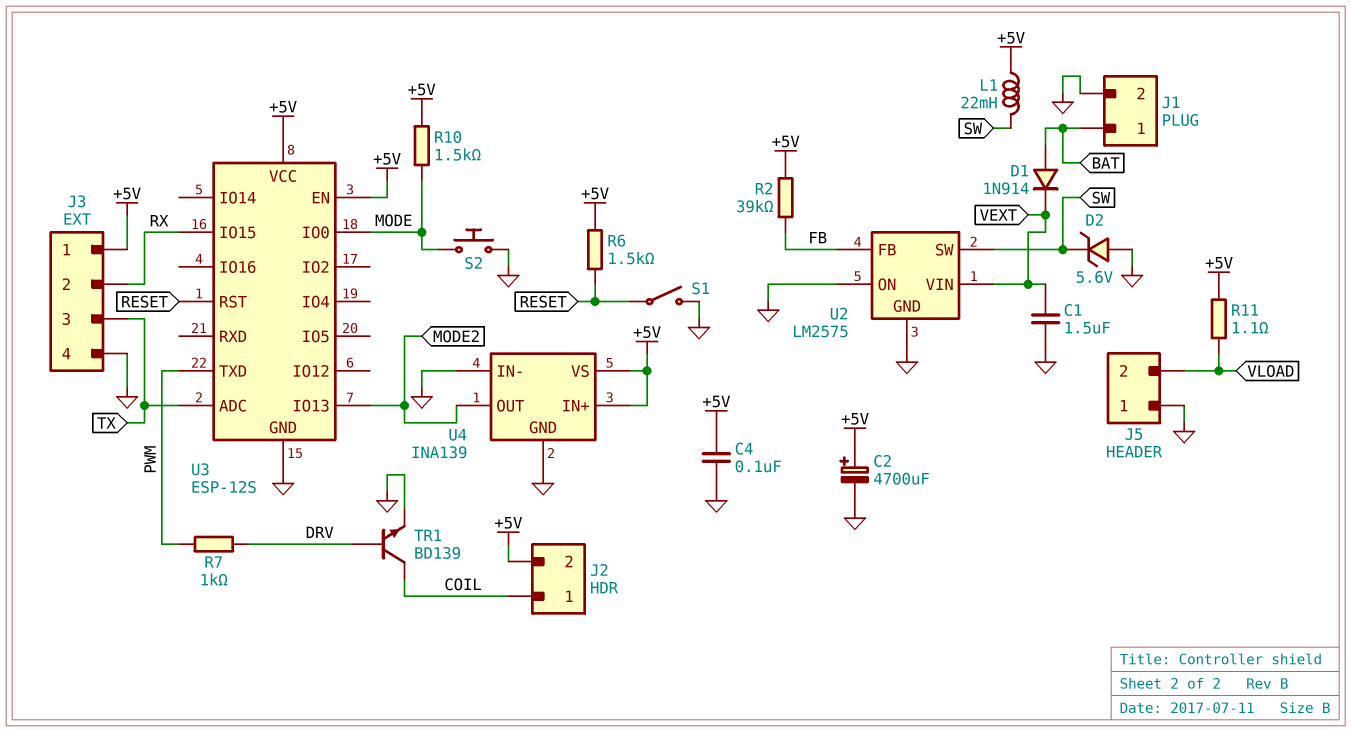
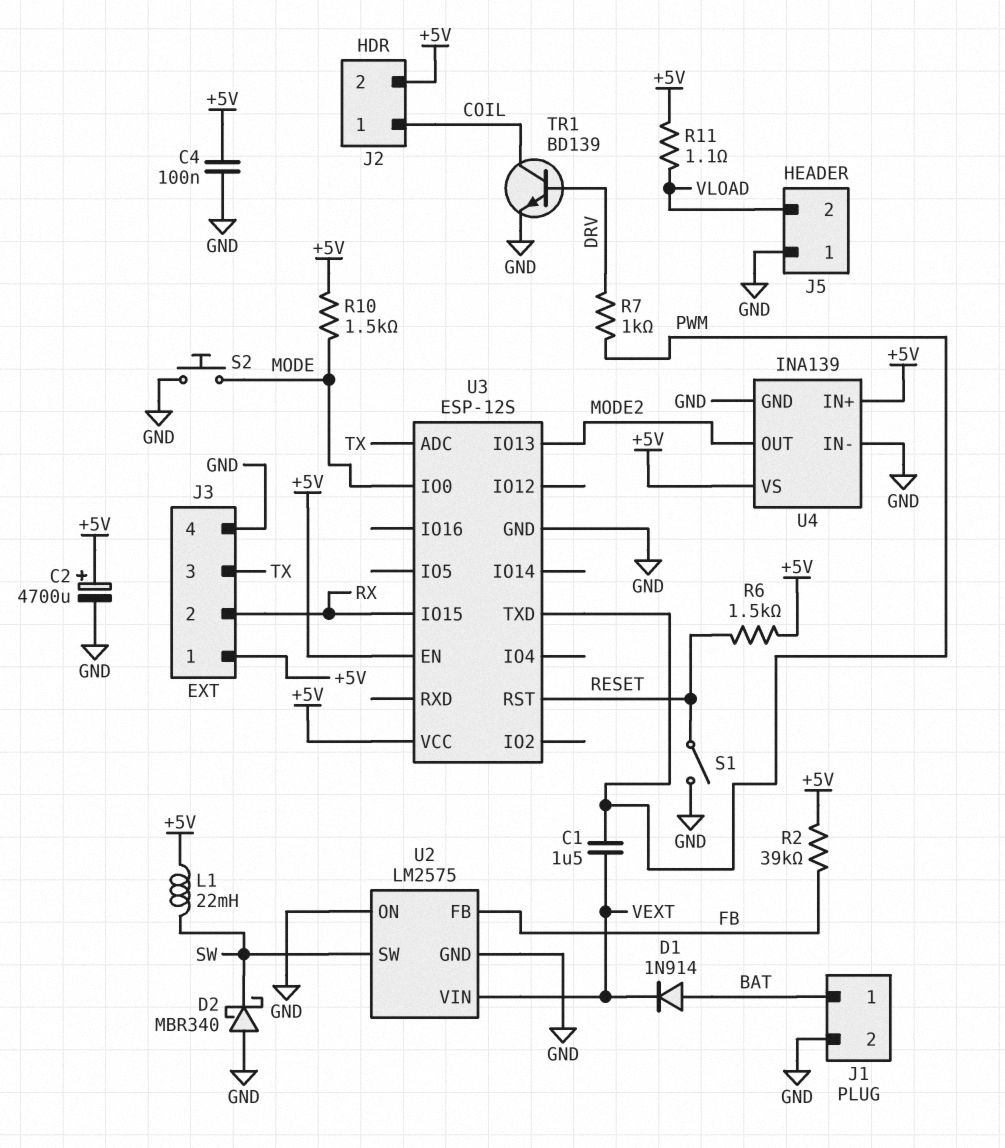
C1: 1.5uF (GND, VEXT) -> 1.5uF (PWM, VEXT)
D2: zener 5.6V (A GND, K SW) -> schottky MBR340 (A GND, K SW)

